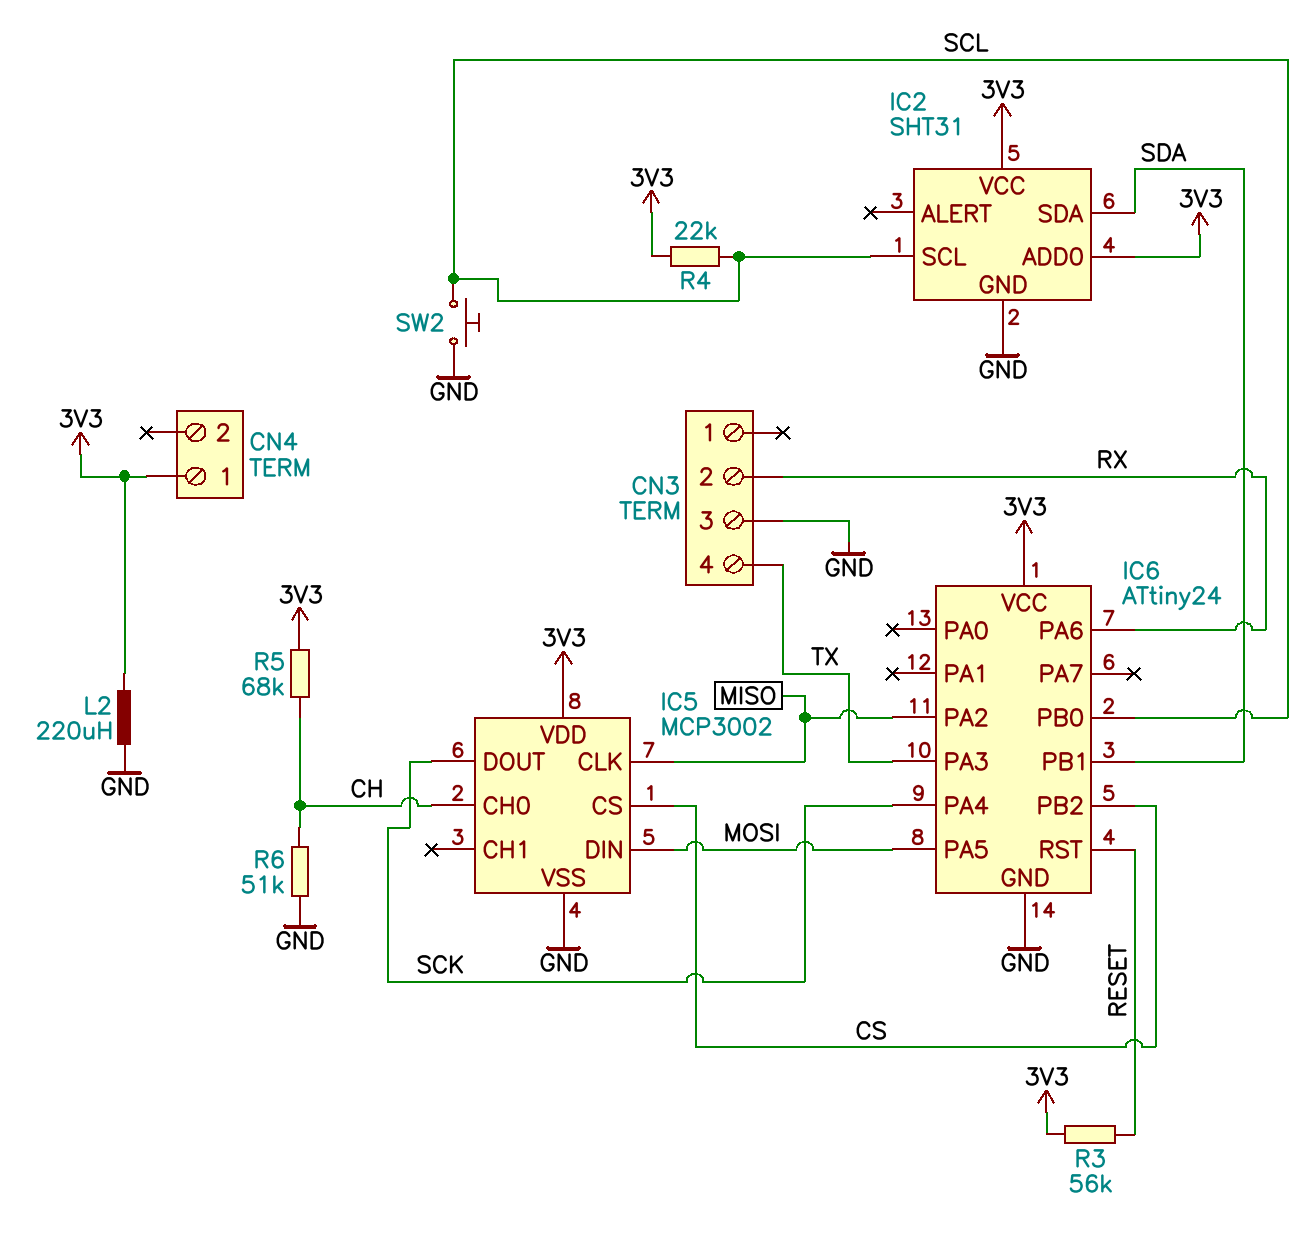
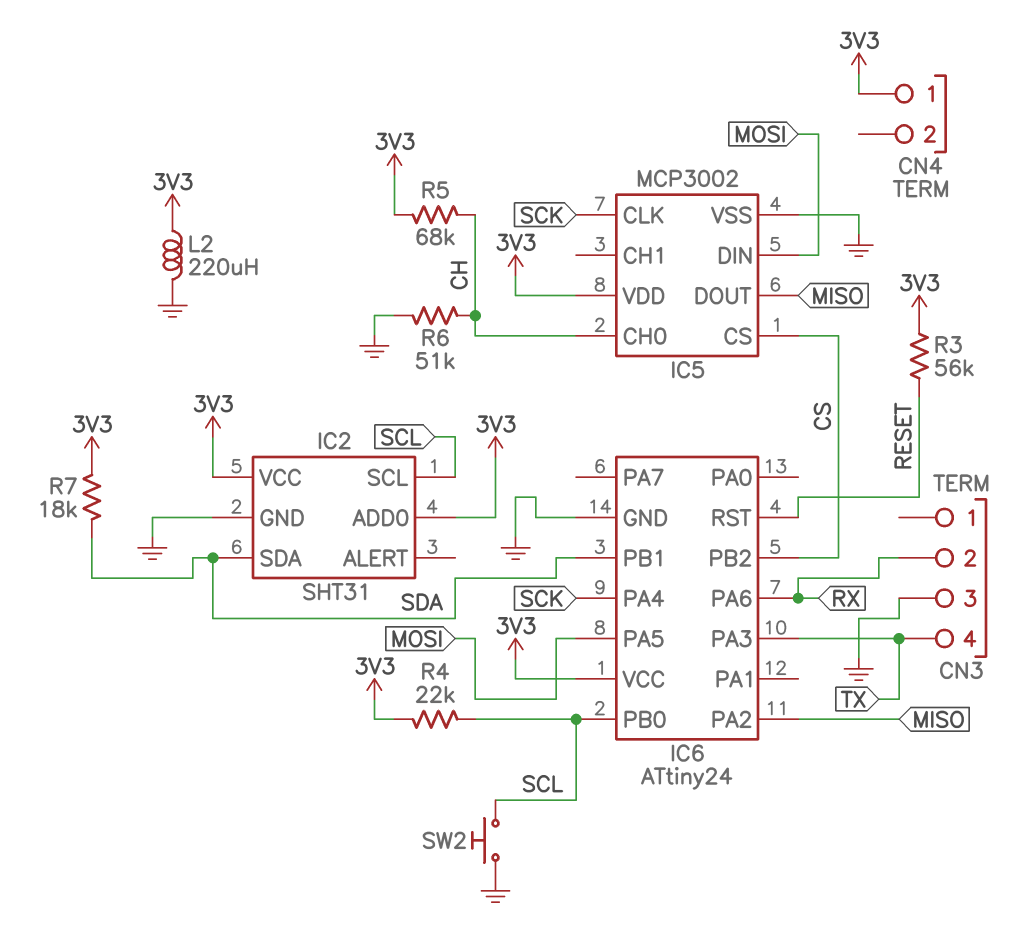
IC5 pin CLK: MISO -> SCK
IC5 pin DOUT: SCK -> MISO
R7: none -> 18k (3V3, SDA)

